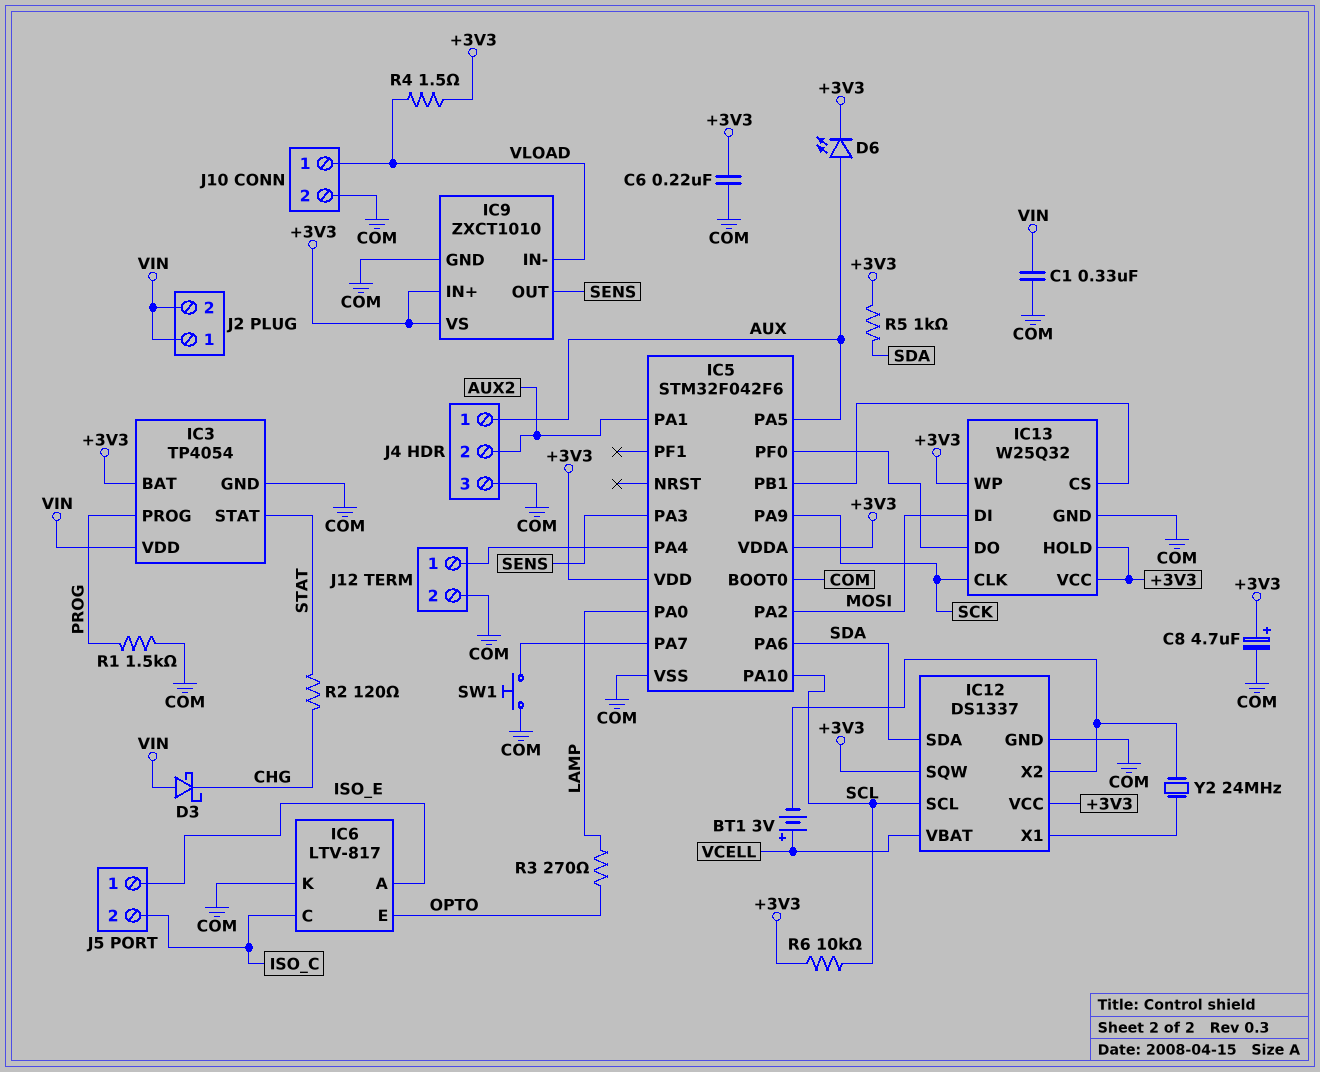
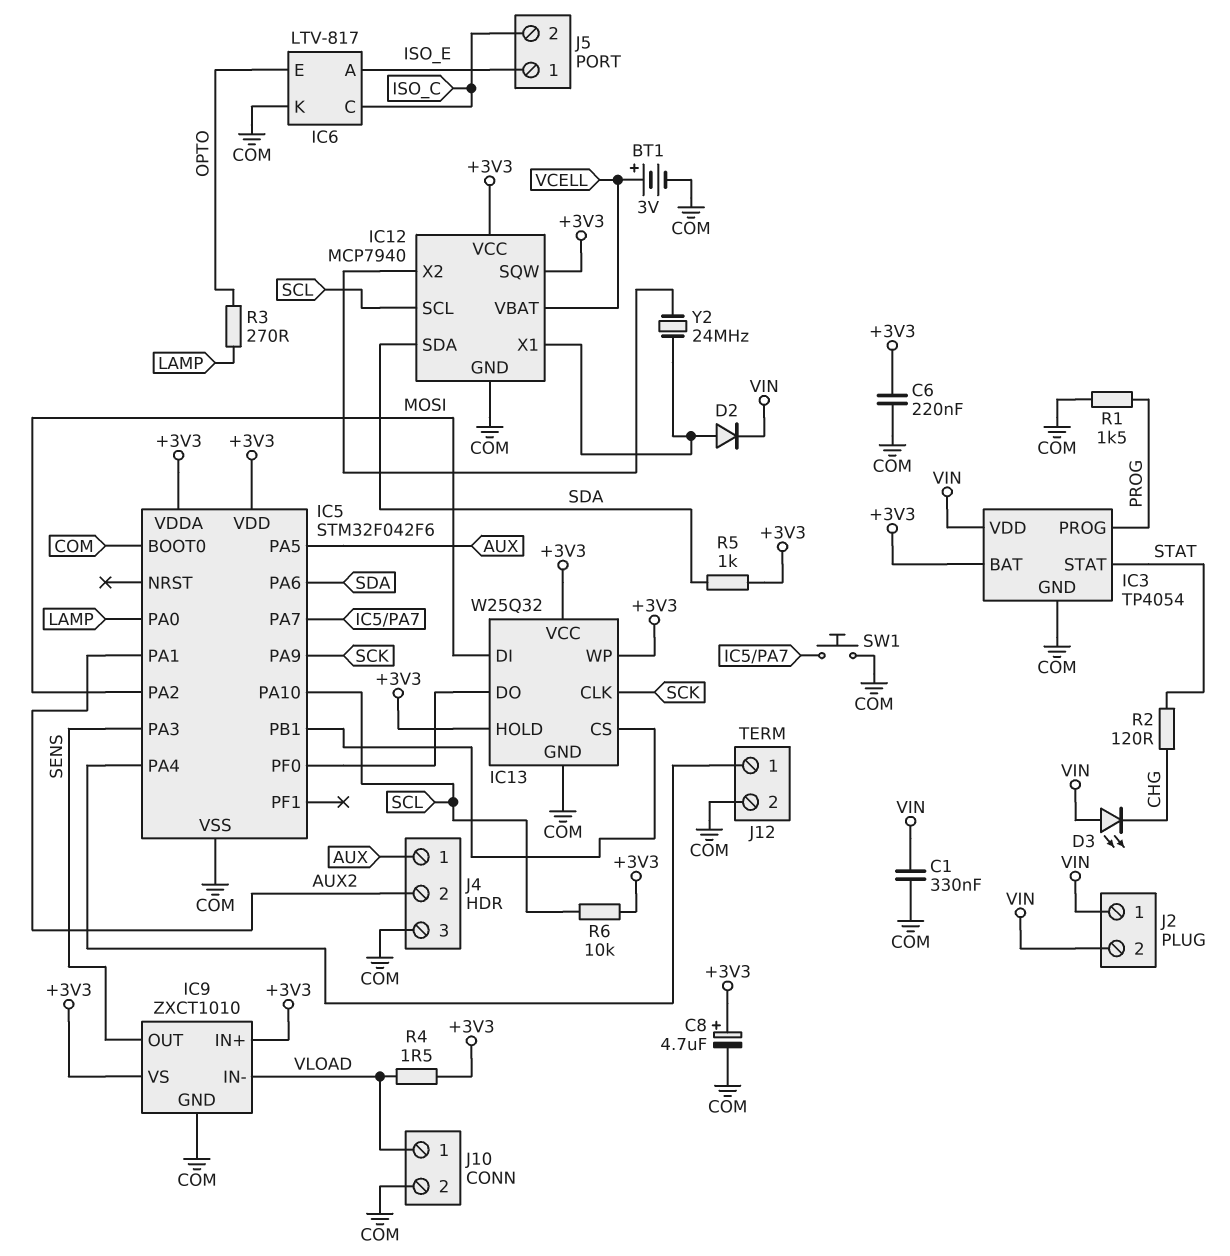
BT1: 3V (plus VCELL, minus IC12/X2) -> 3V (plus VCELL, minus COM)
D2: none -> diode (A IC12/X1, K VIN)
D3: schottky (A VIN, K CHG) -> LED (A VIN, K CHG)
D6: LED (A AUX, K +3V3) -> none
IC12: DS1337 -> MCP7940

